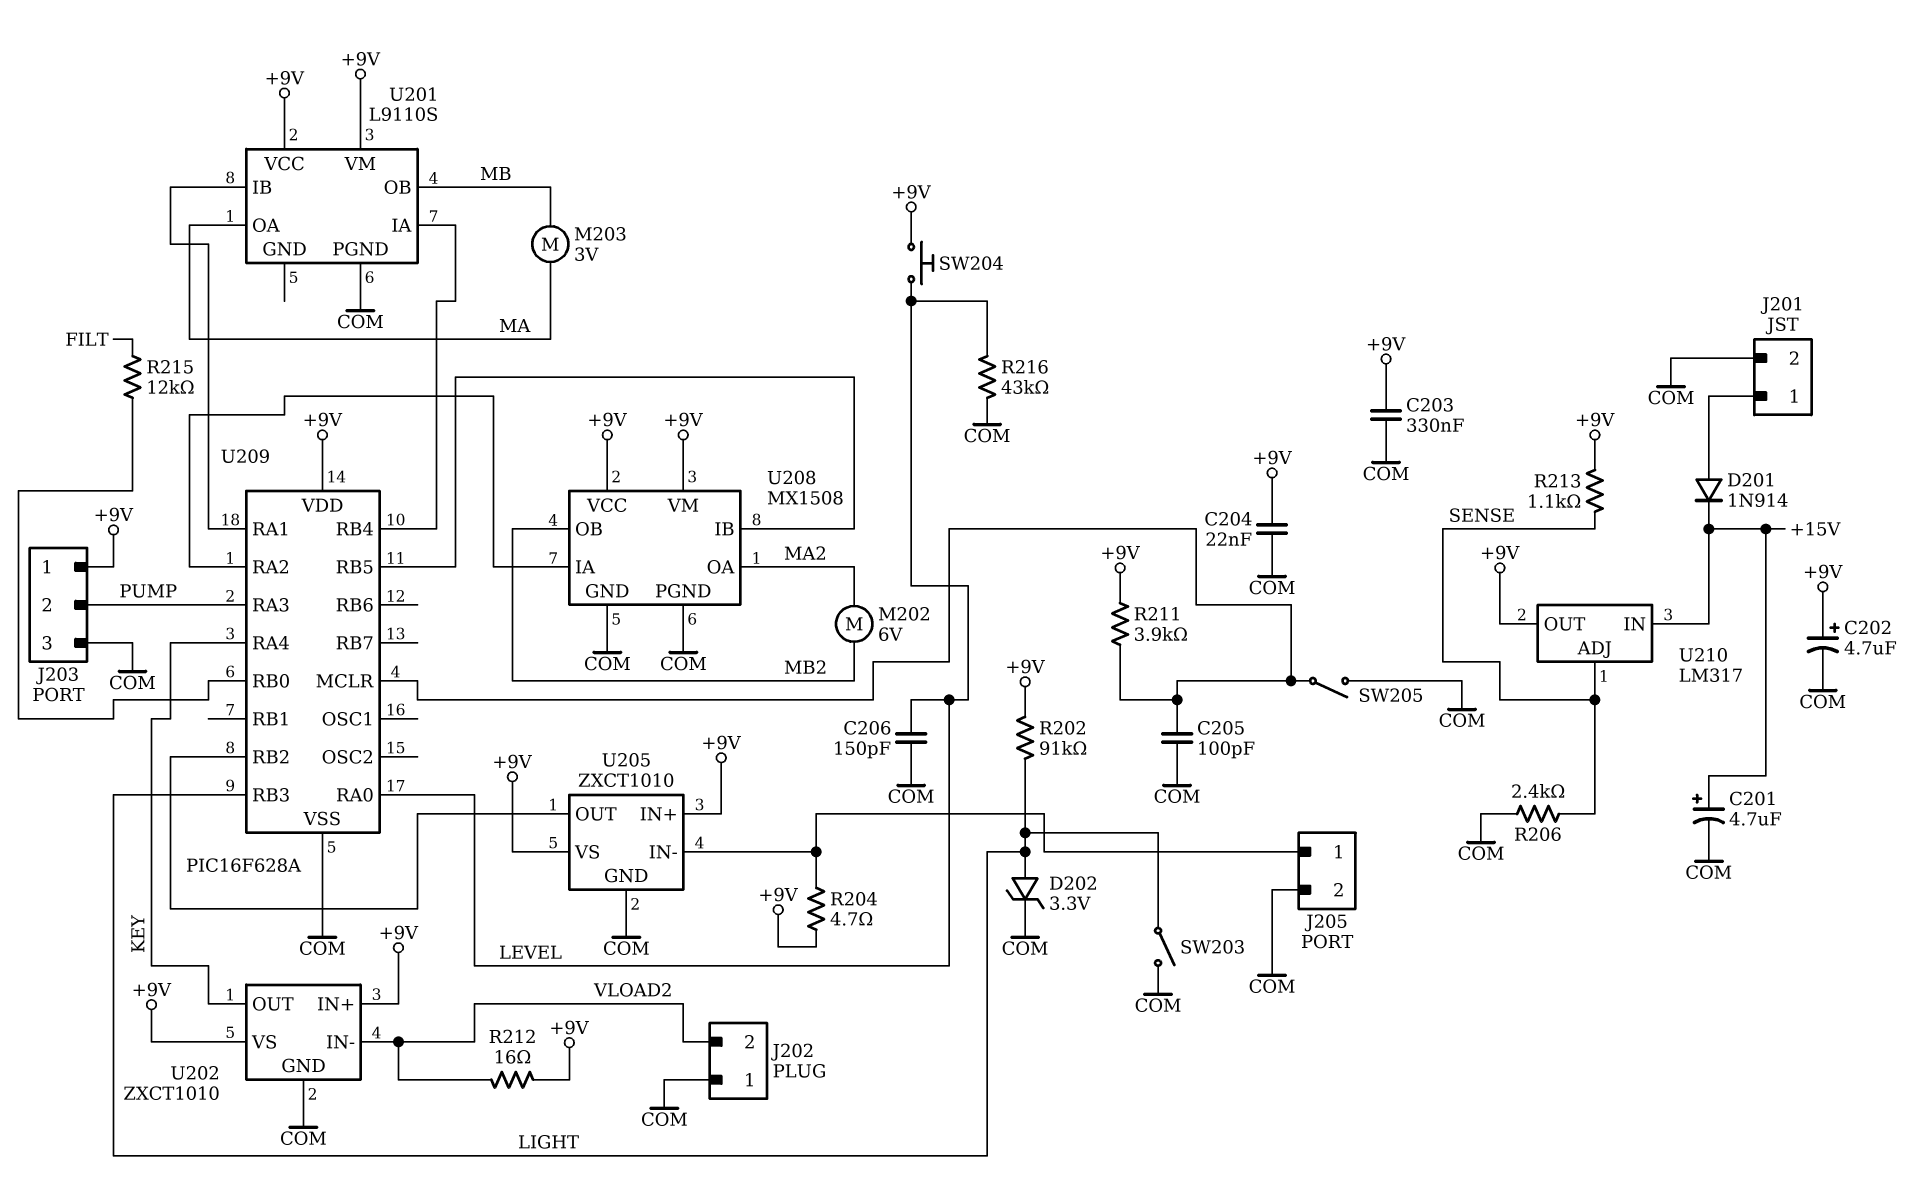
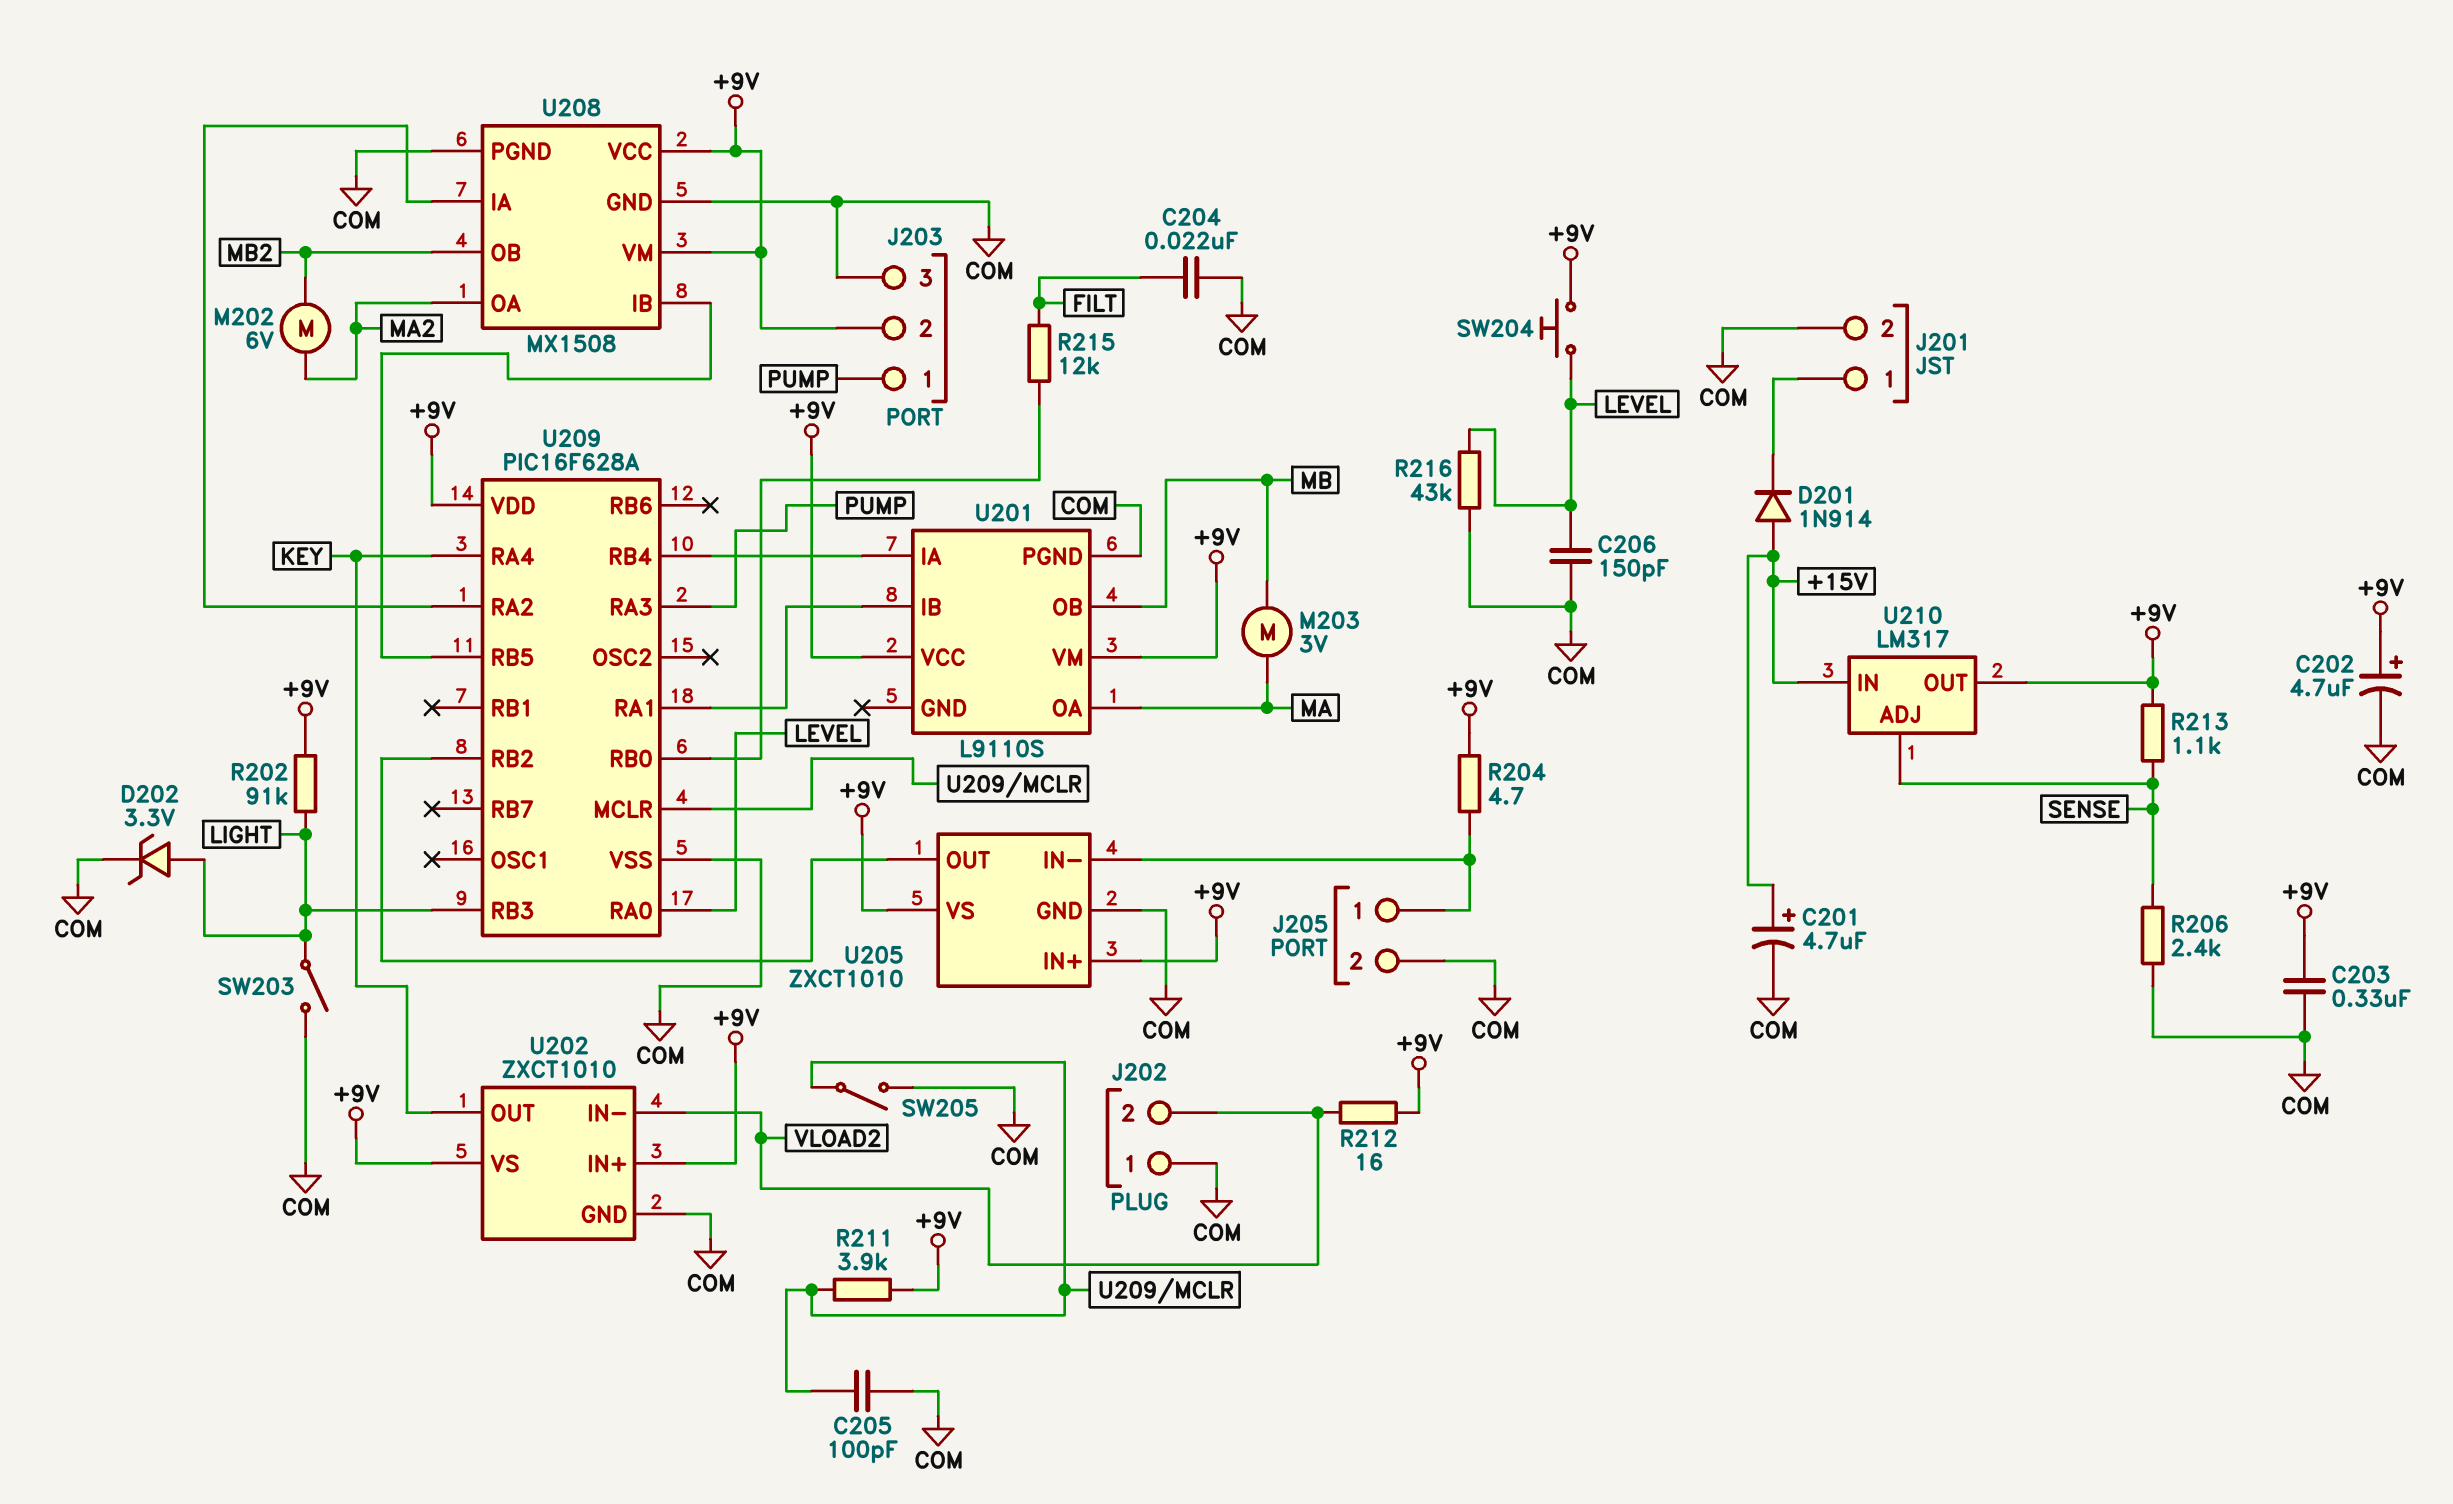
C204: 22nF (+9V, COM) -> 22nF (COM, FILT)
D201: diode 1N914 (A J201/1, K +15V) -> diode 1N914 (A +15V, K J201/1)
J203 pin 1: +9V -> PUMP
J203 pin 2: PUMP -> +9V

